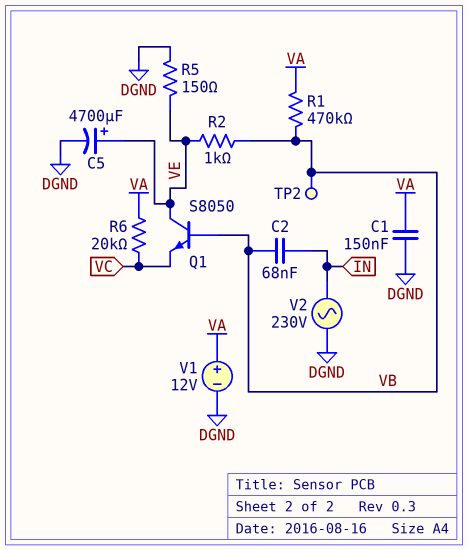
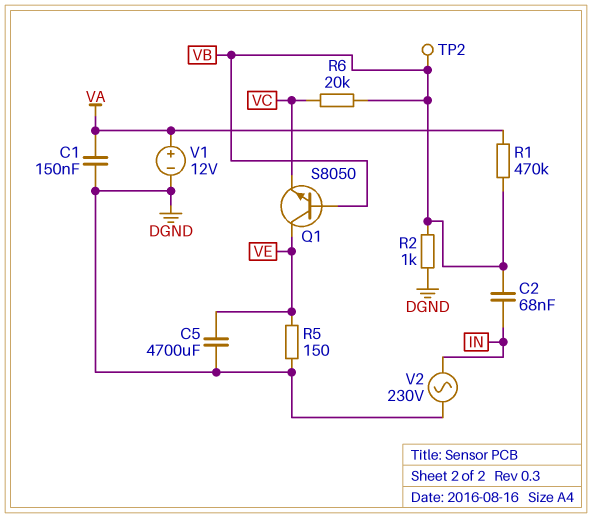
C5: 4700uF (plus VE, minus DGND) -> 4700uF (DGND, VE)
R2: 1k (VB, VE) -> 1k (DGND, VB)
R6: 20k (VA, VC) -> 20k (VB, VC)

